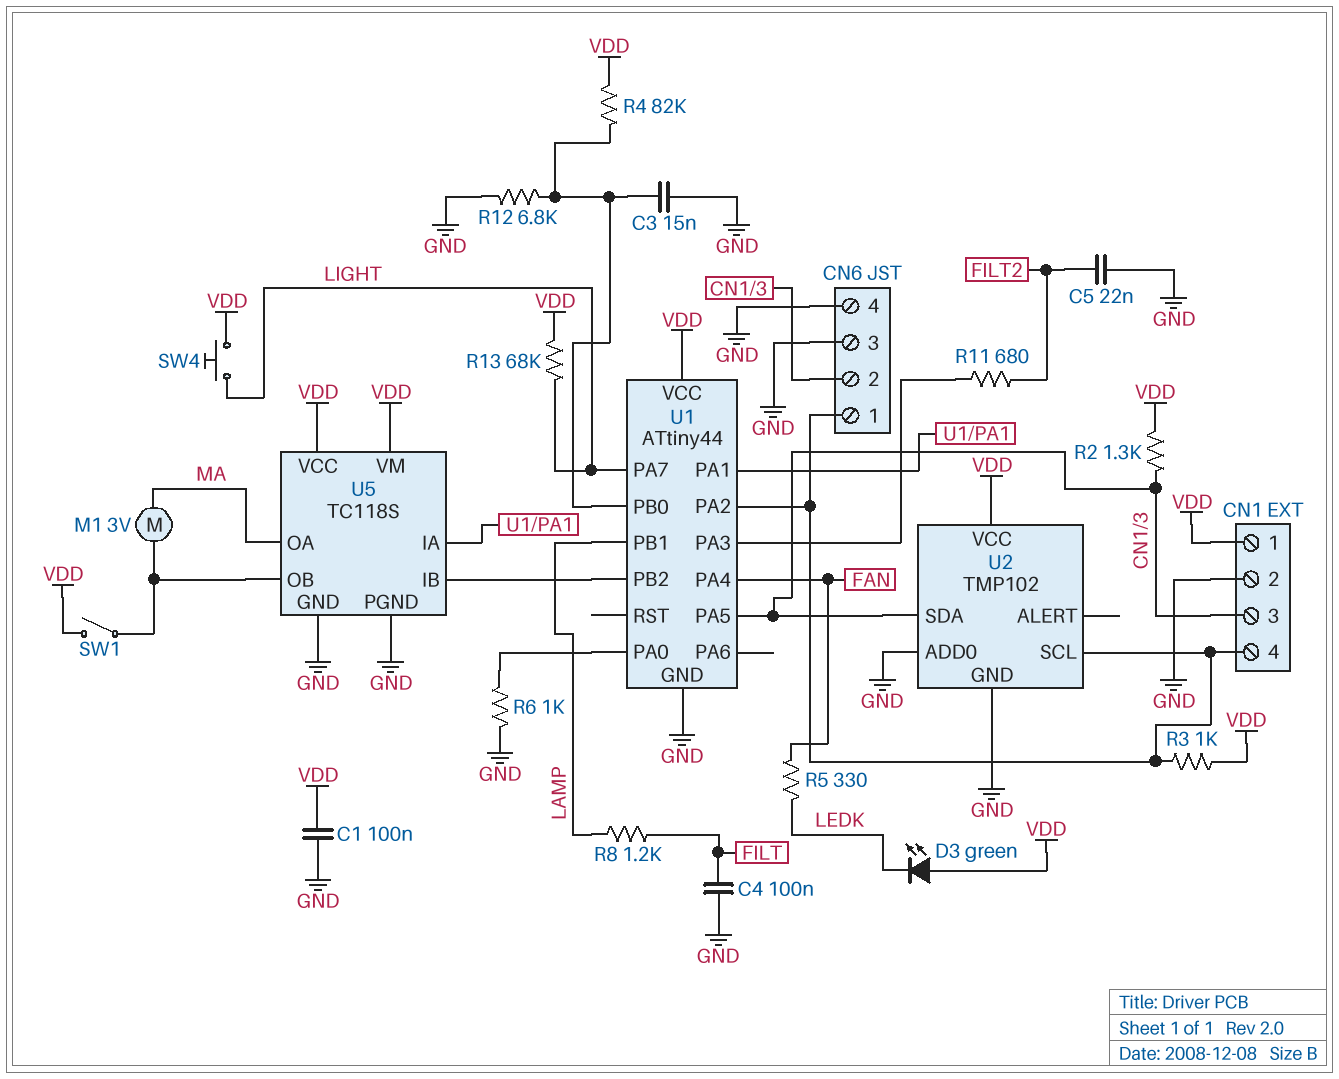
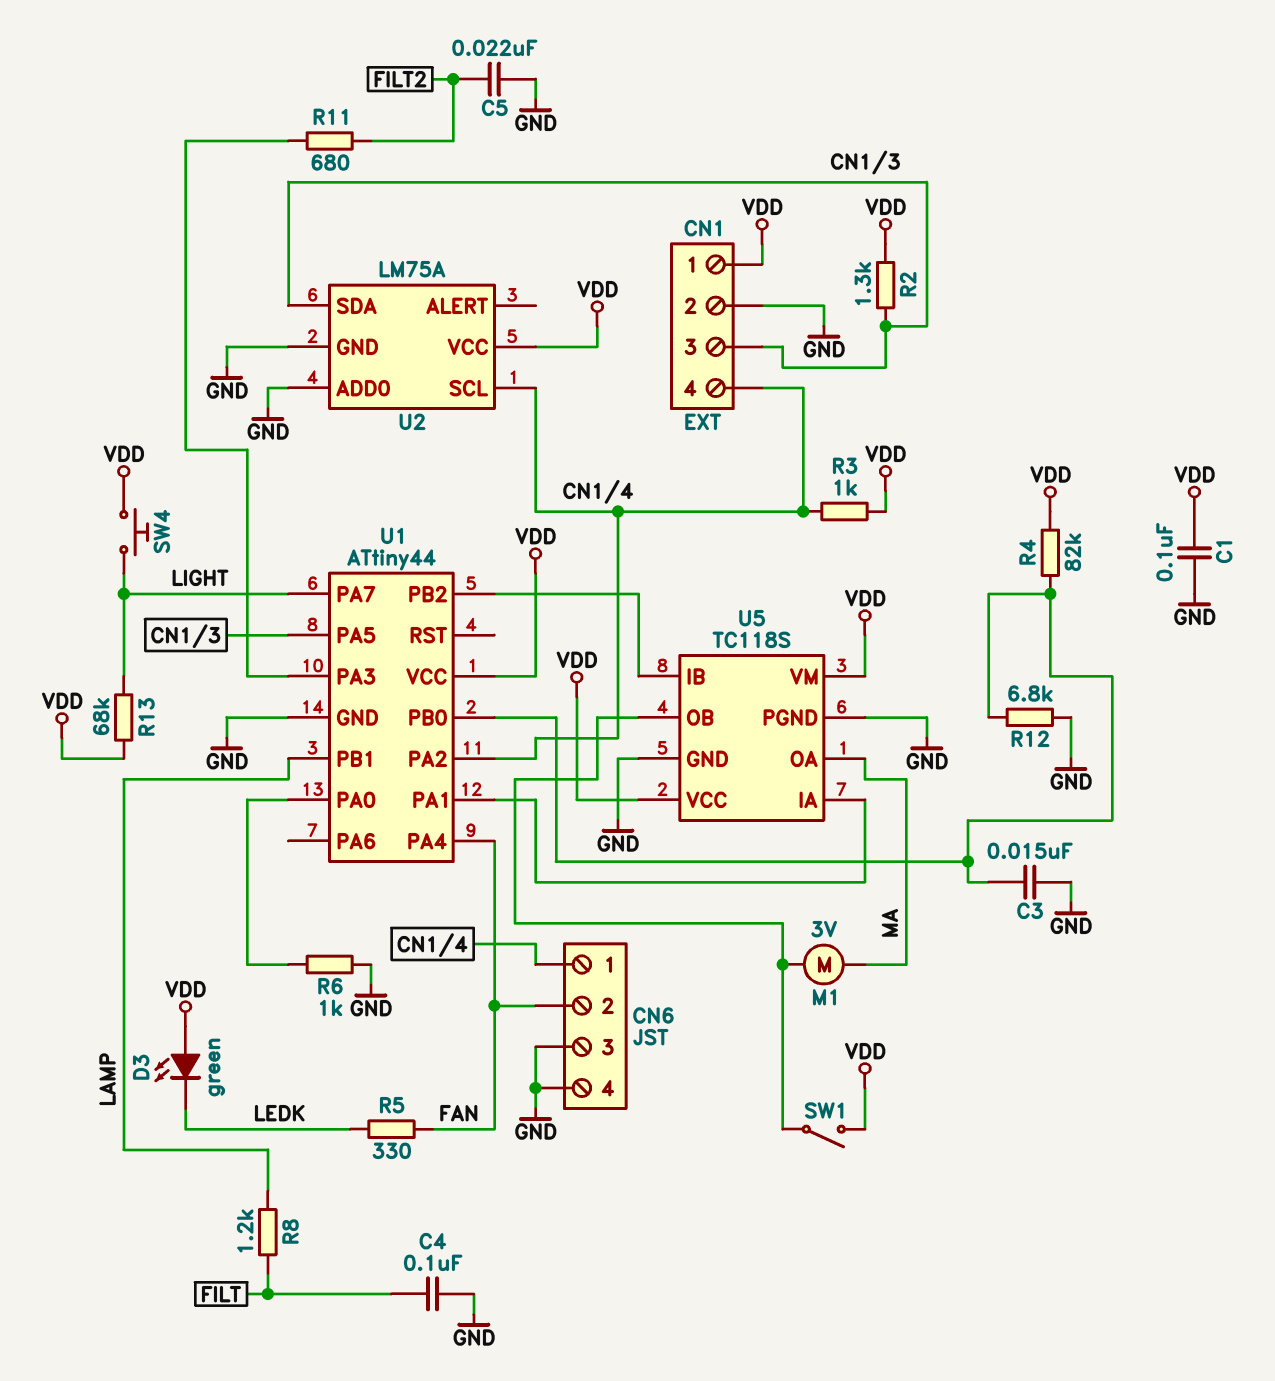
CN6 pin 2: CN1/3 -> FAN
U2: TMP102 -> LM75A

